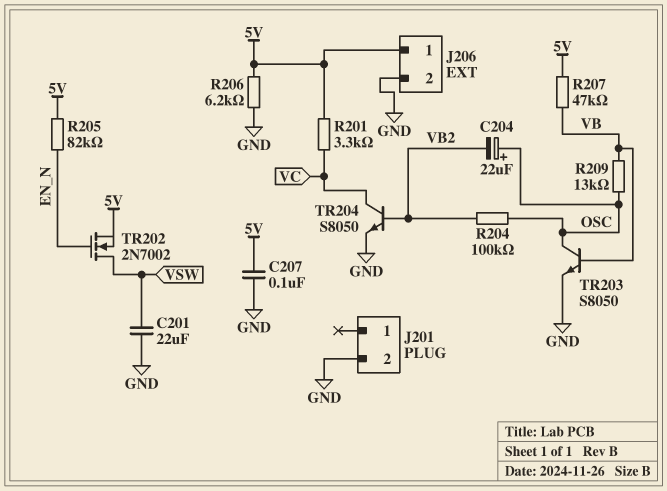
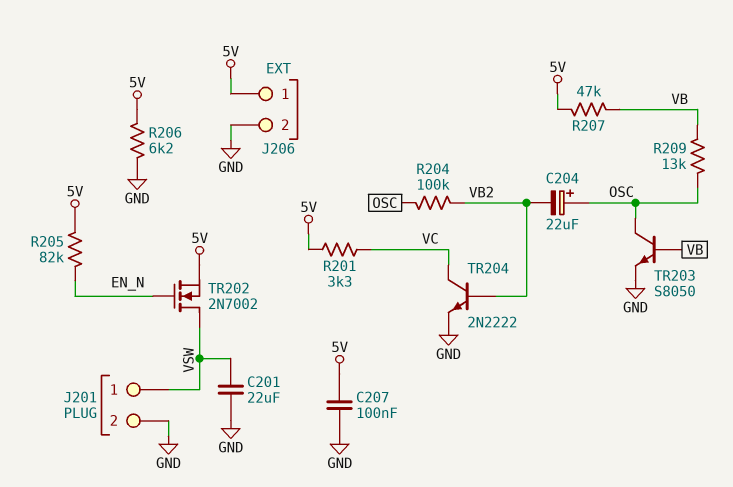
J201 pin 1: none -> VSW
TR204: NPN S8050 (B VB2, C VC, E GND) -> NPN 2N2222 (B VB2, C VC, E GND)

